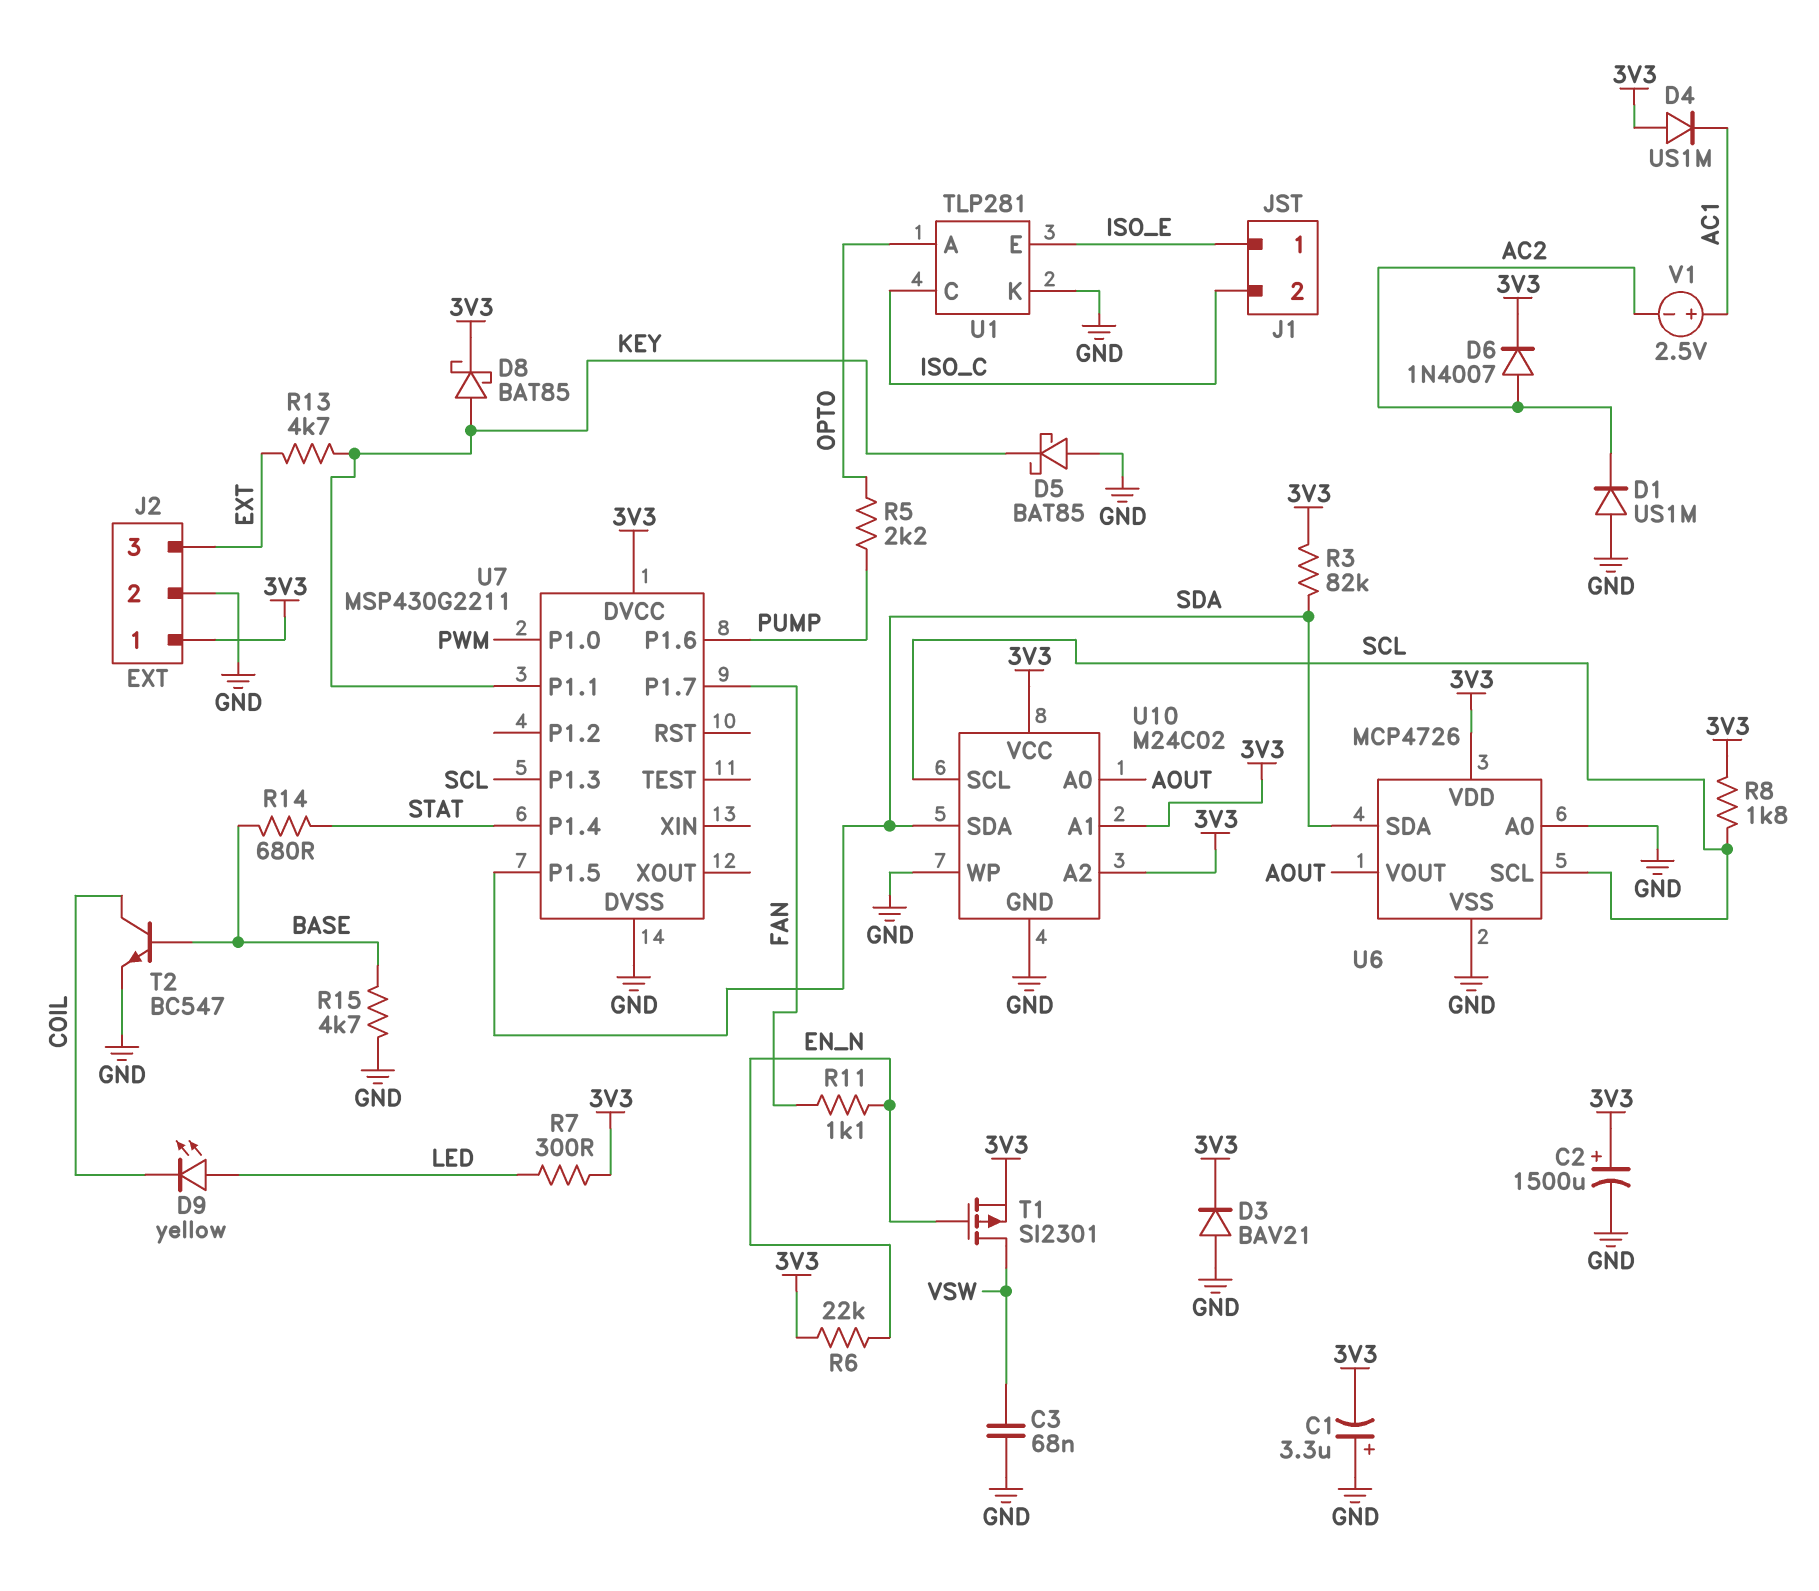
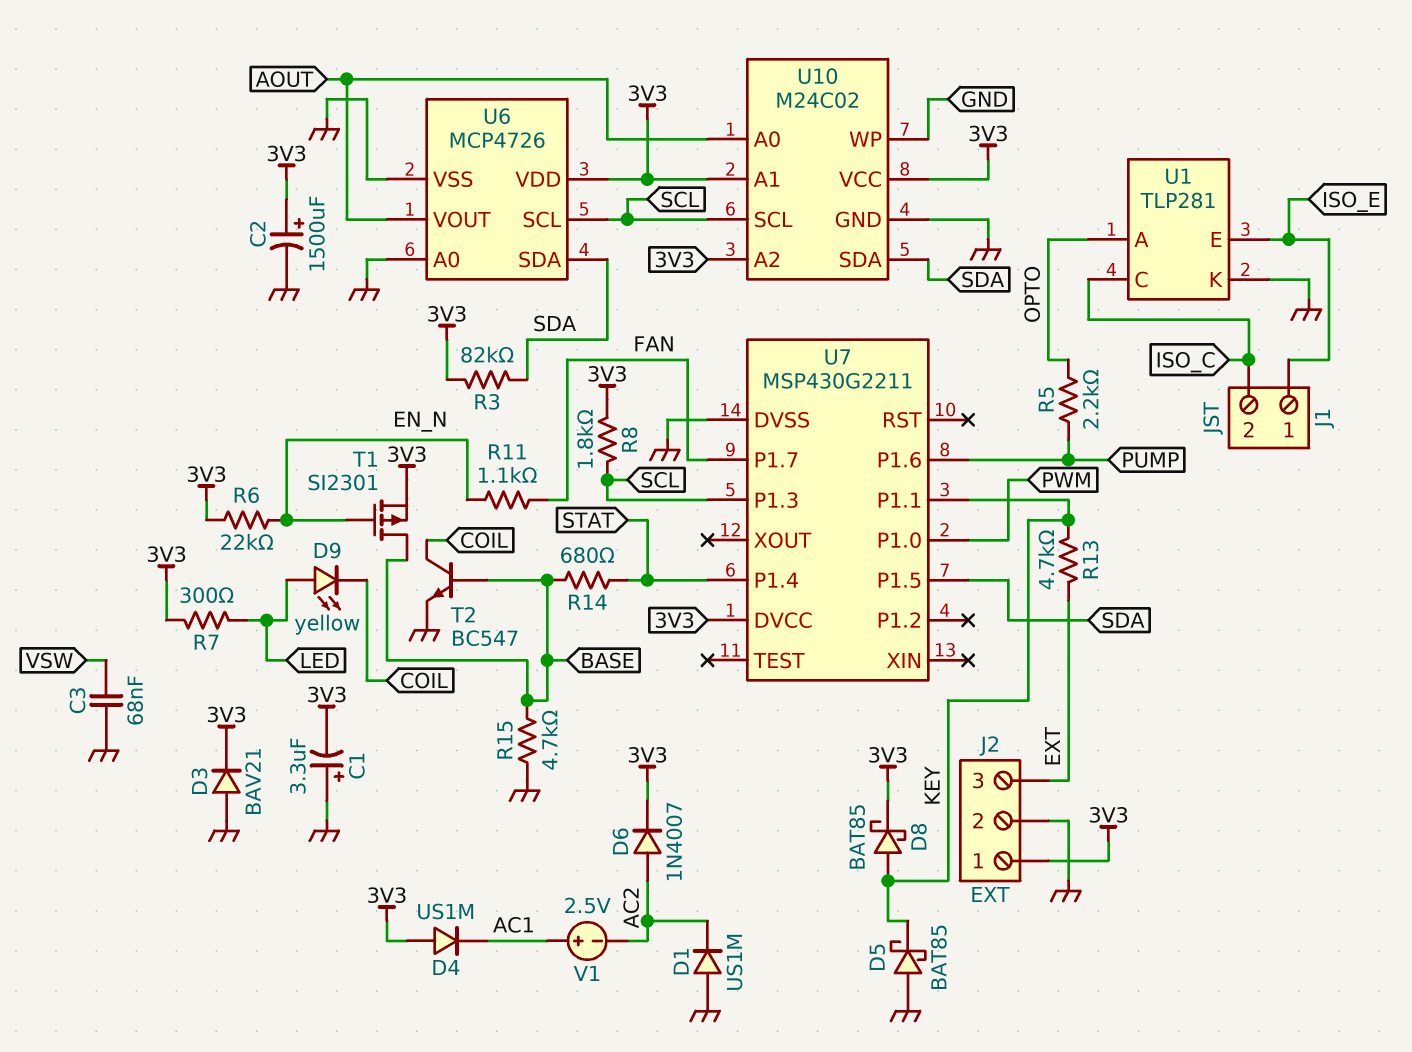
T1: PMOS SI2301 (G EN_N, D VSW, S 3V3) -> PMOS SI2301 (G EN_N, D BASE, S 3V3)

